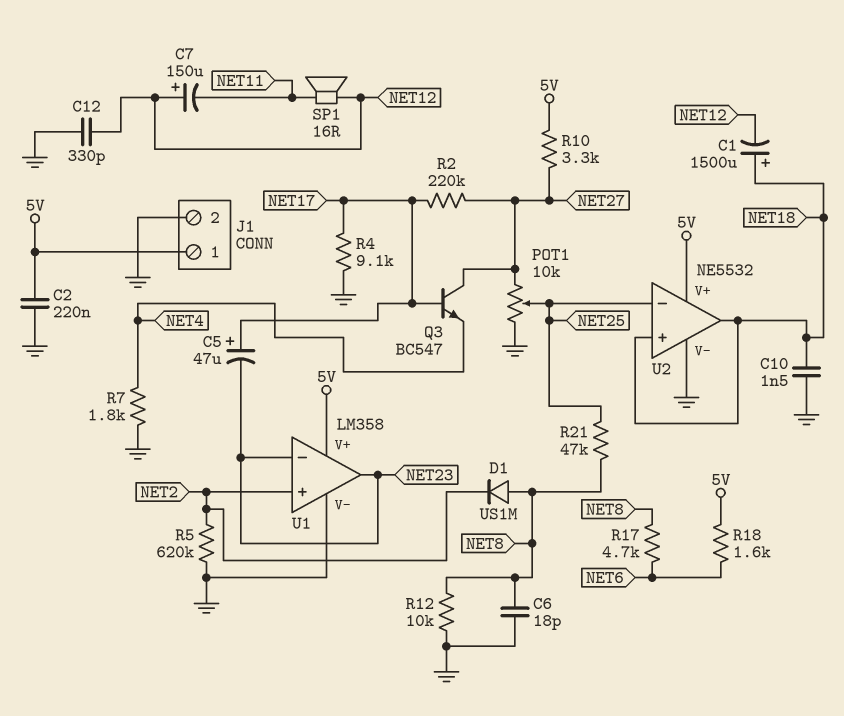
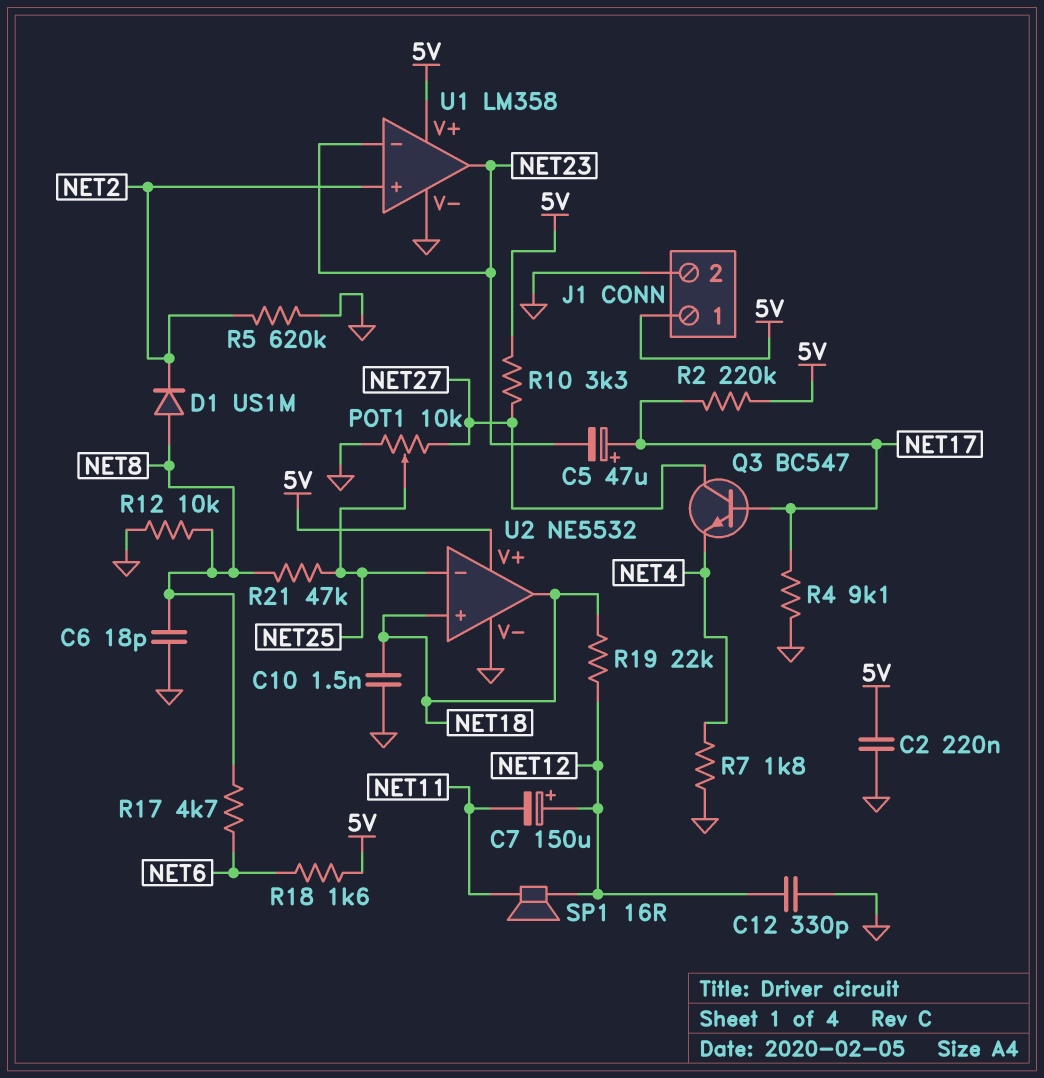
C1: 1500uF (plus NET18, minus NET12) -> none
R2: 220k (NET17, NET27) -> 220k (5V, NET17)
R19: none -> 22k (NET12, NET18)

